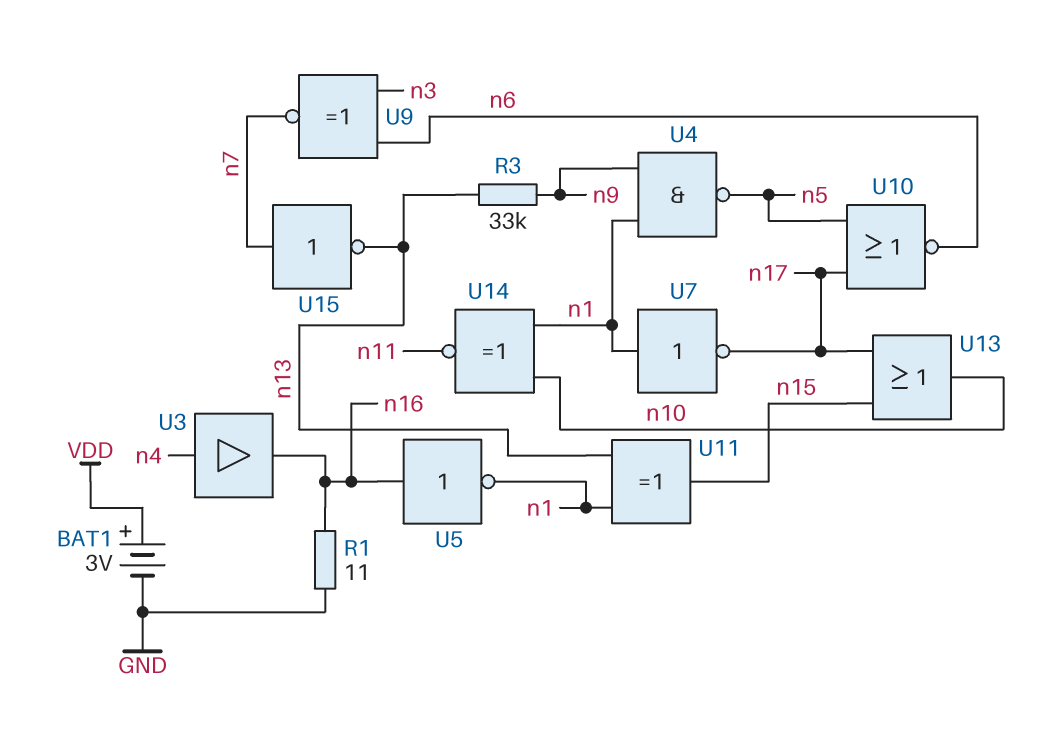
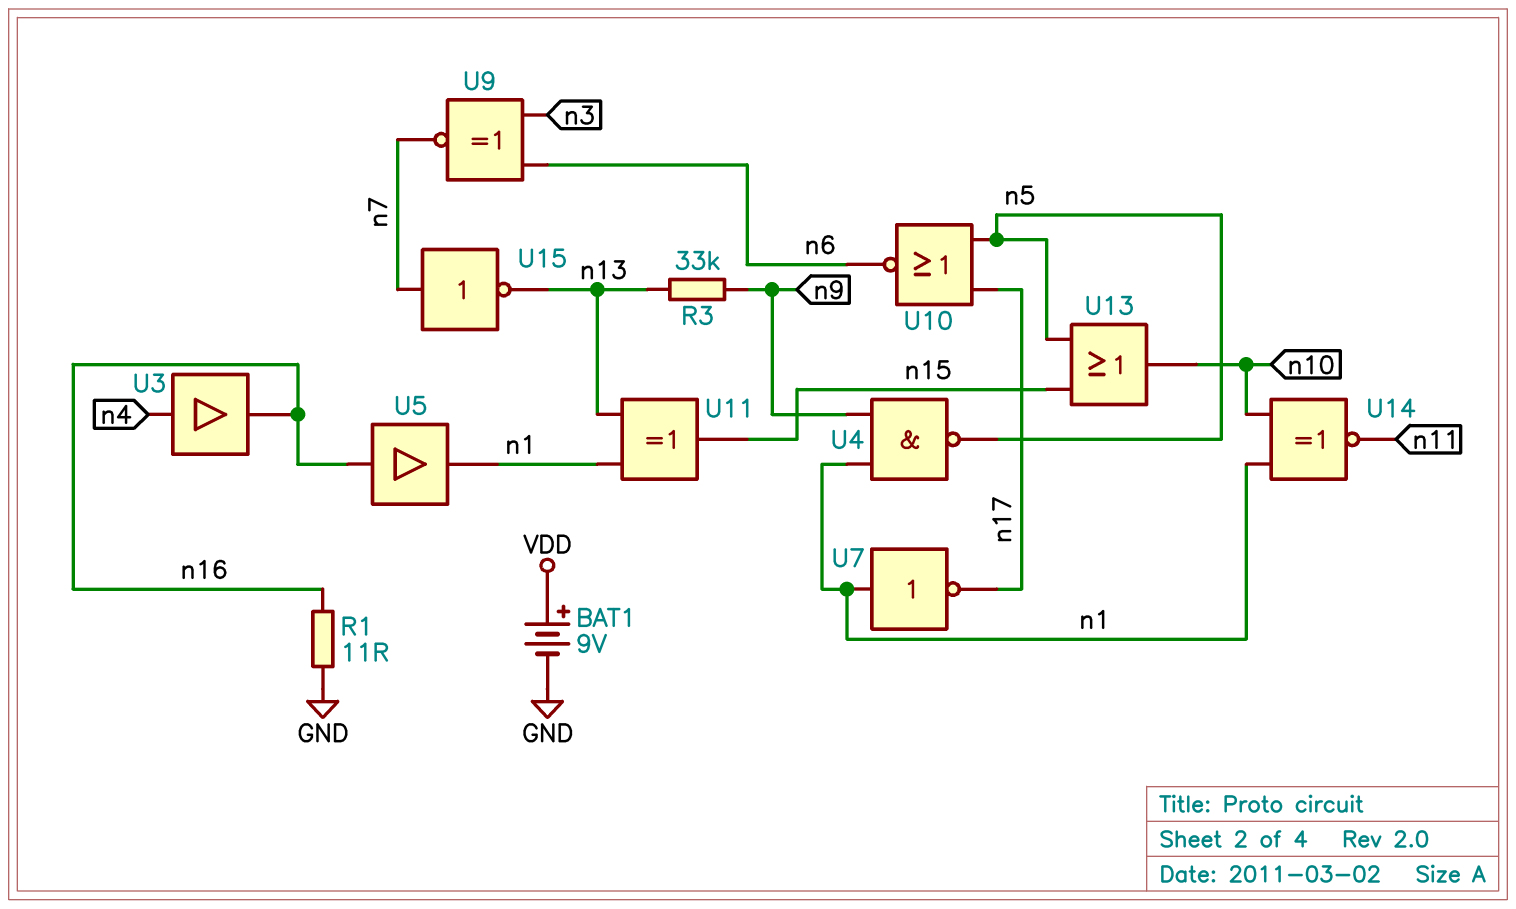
BAT1: 3V (plus VDD, minus GND) -> 9V (plus VDD, minus GND)
U5: NOT (in n16, out n1) -> buffer (in n16, out n1)
U13: OR (in n15, in n17, out n10) -> OR (in n5, in n15, out n10)

